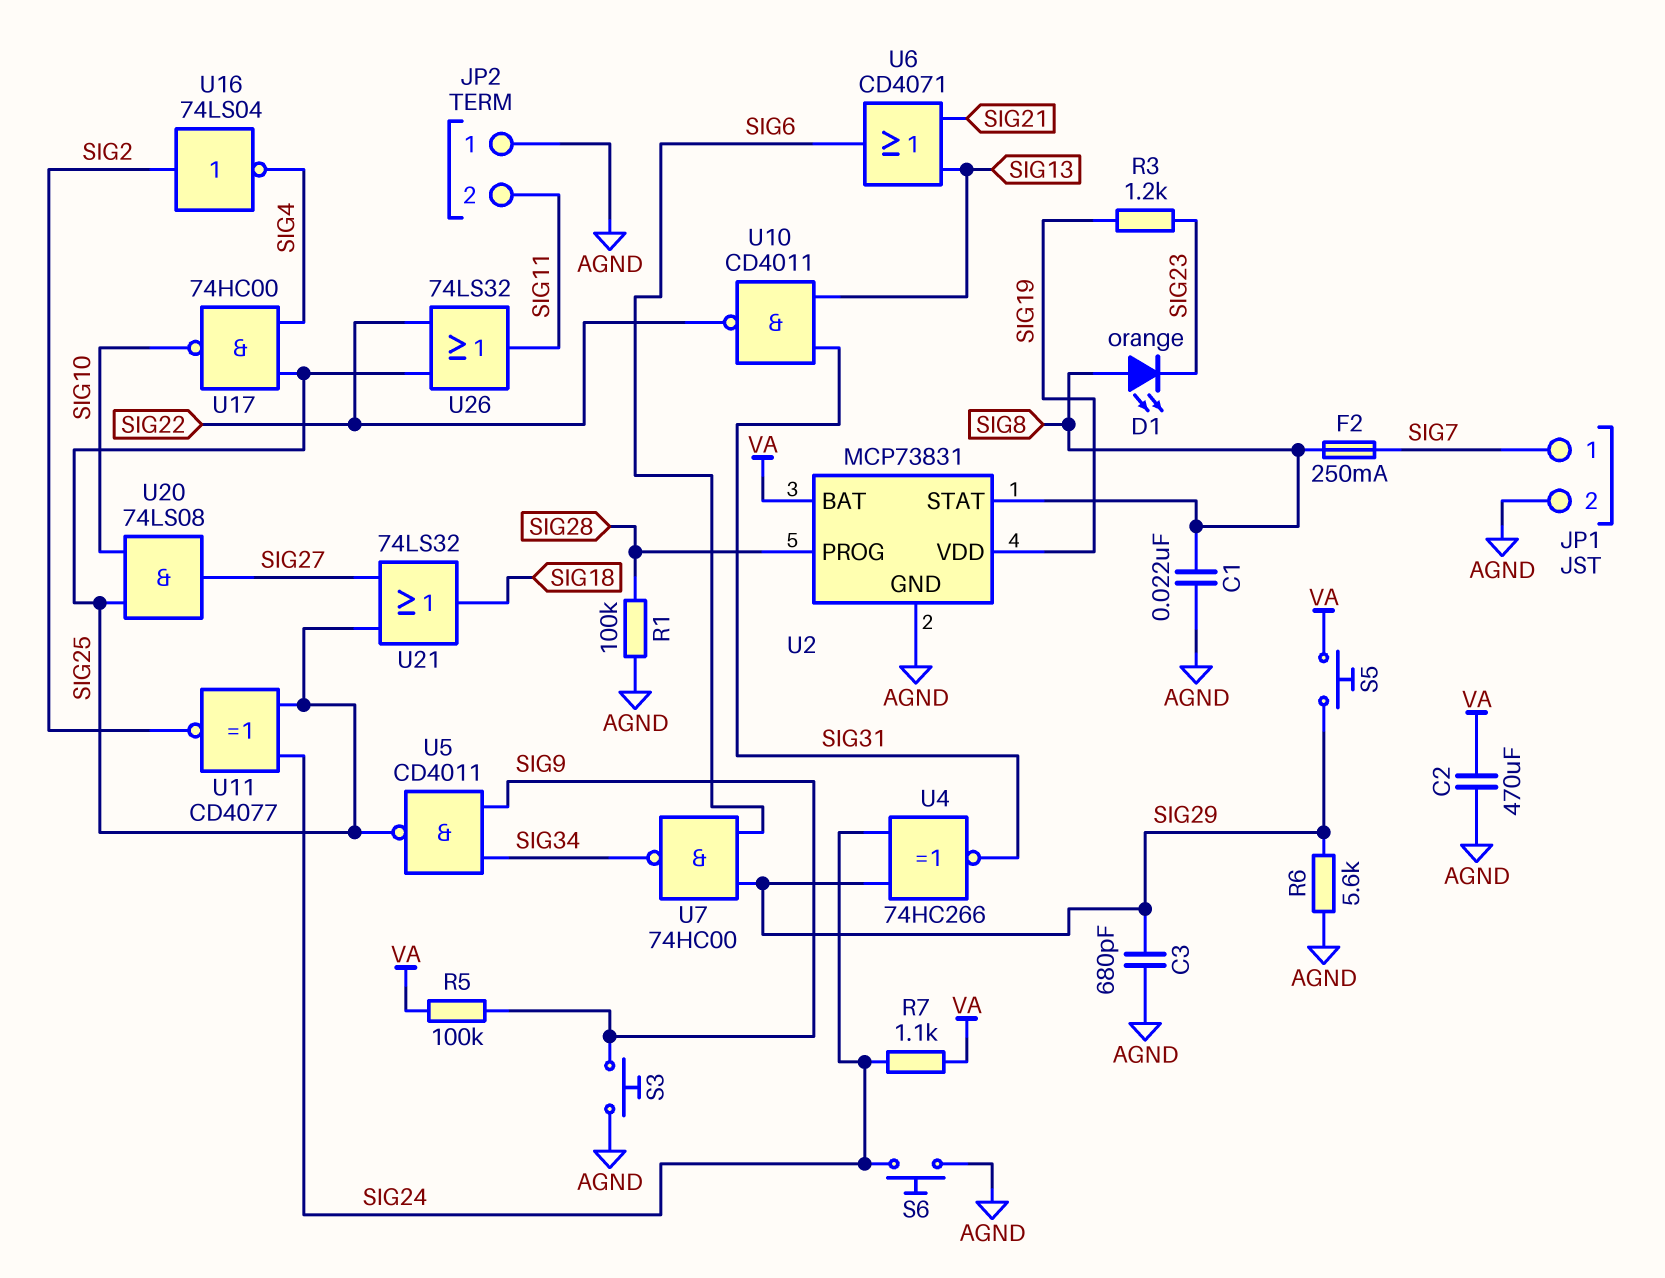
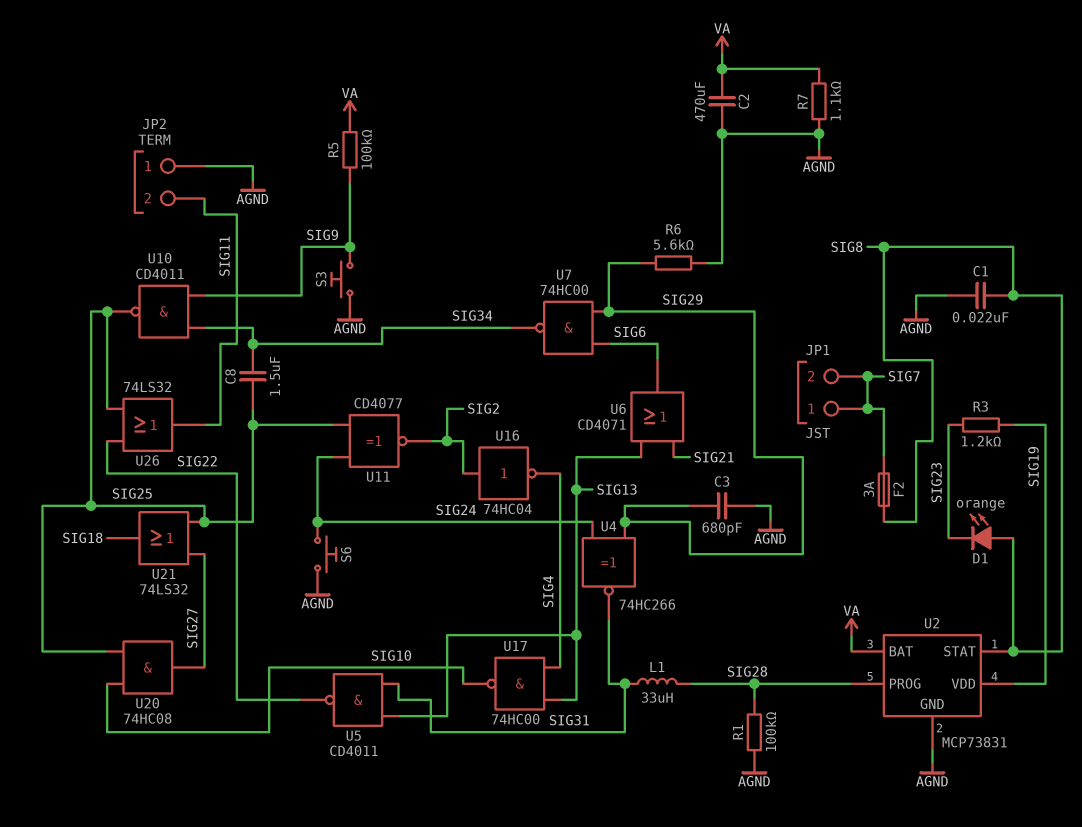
C8: none -> 1.5uF (SIG25, SIG34)
F2: 250mA (SIG7, SIG8) -> 3A (SIG7, SIG8)
JP1 pin 2: AGND -> SIG7
L1: none -> 33uH (SIG28, SIG31)
R7: 1.1k (SIG24, VA) -> 1.1k (AGND, VA)
S5: button (SIG29, VA) -> none
U5: NAND CD4011 (in SIG9, in SIG34, out SIG25) -> NAND CD4011 (in SIG13, in SIG31, out SIG22)
U10: NAND CD4011 (in SIG13, in SIG31, out SIG22) -> NAND CD4011 (in SIG9, in SIG34, out SIG25)
U16: NOT 74LS04 (in SIG2, out SIG4) -> NOT 74HC04 (in SIG2, out SIG4)
U17: NAND 74HC00 (in SIG4, in SIG25, out SIG10) -> NAND 74HC00 (in SIG4, in SIG13, out SIG10)
U20: AND 74LS08 (in SIG10, in SIG25, out SIG27) -> AND 74HC08 (in SIG10, in SIG25, out SIG27)

